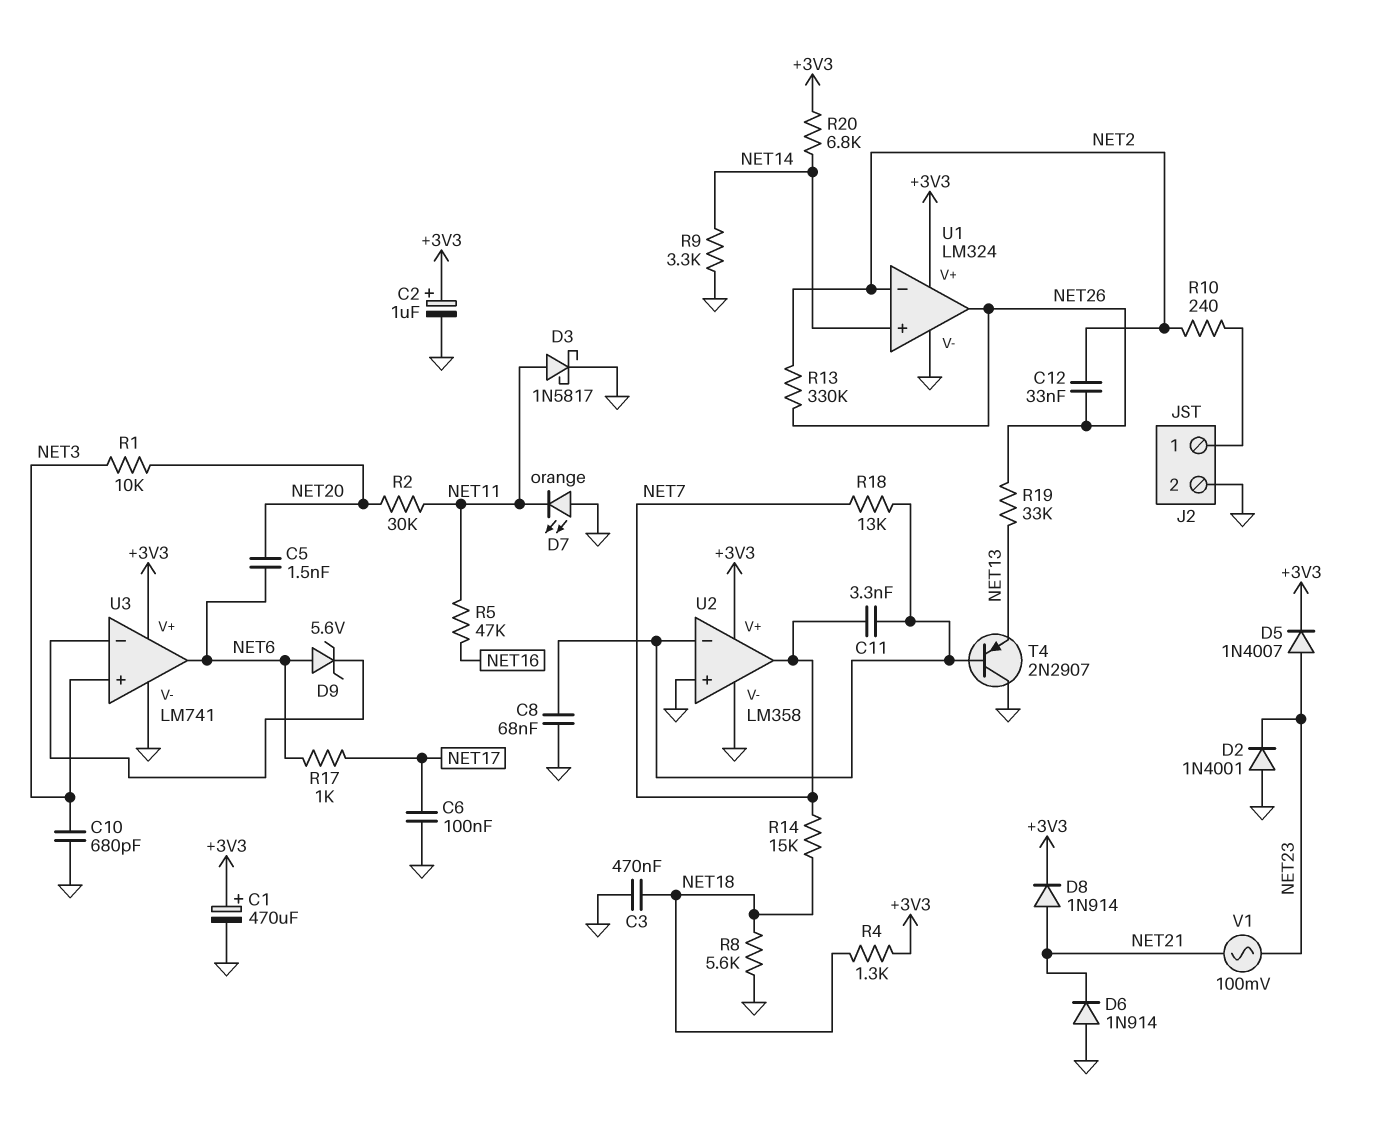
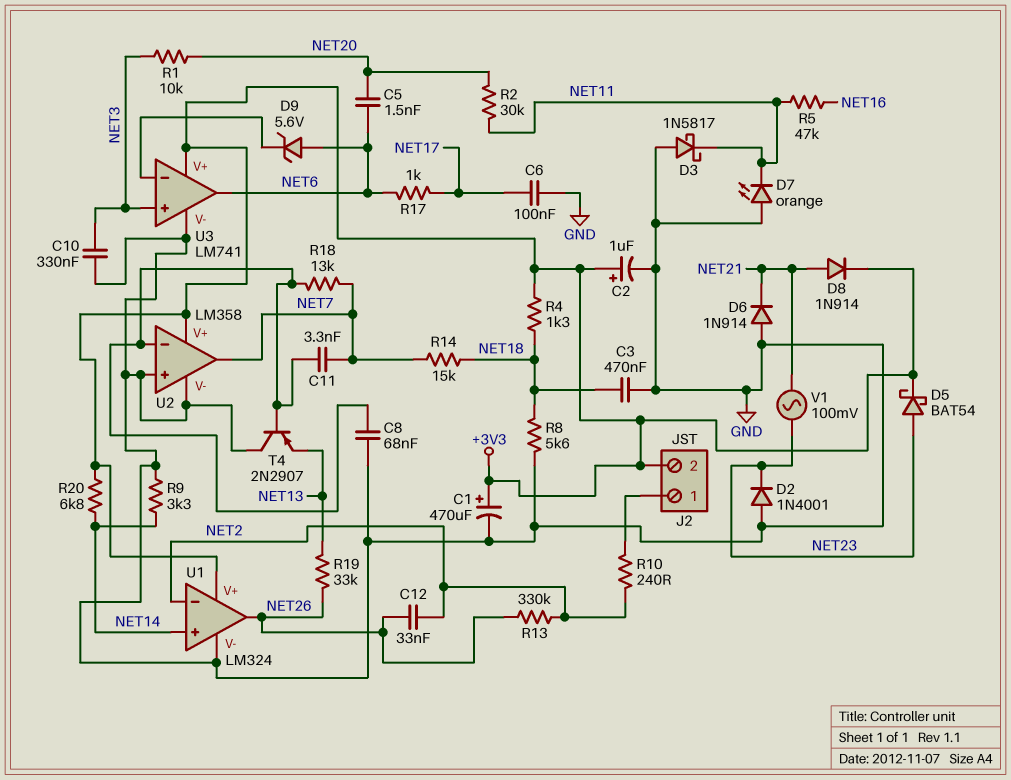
C10: 680pF (GND, NET3) -> 330nF (GND, NET3)
D3: schottky 1N5817 (A NET11, K GND) -> schottky 1N5817 (A GND, K NET11)
D5: diode 1N4007 (A NET23, K +3V3) -> schottky BAT54 (A NET23, K +3V3)
J2 pin 2: GND -> +3V3

